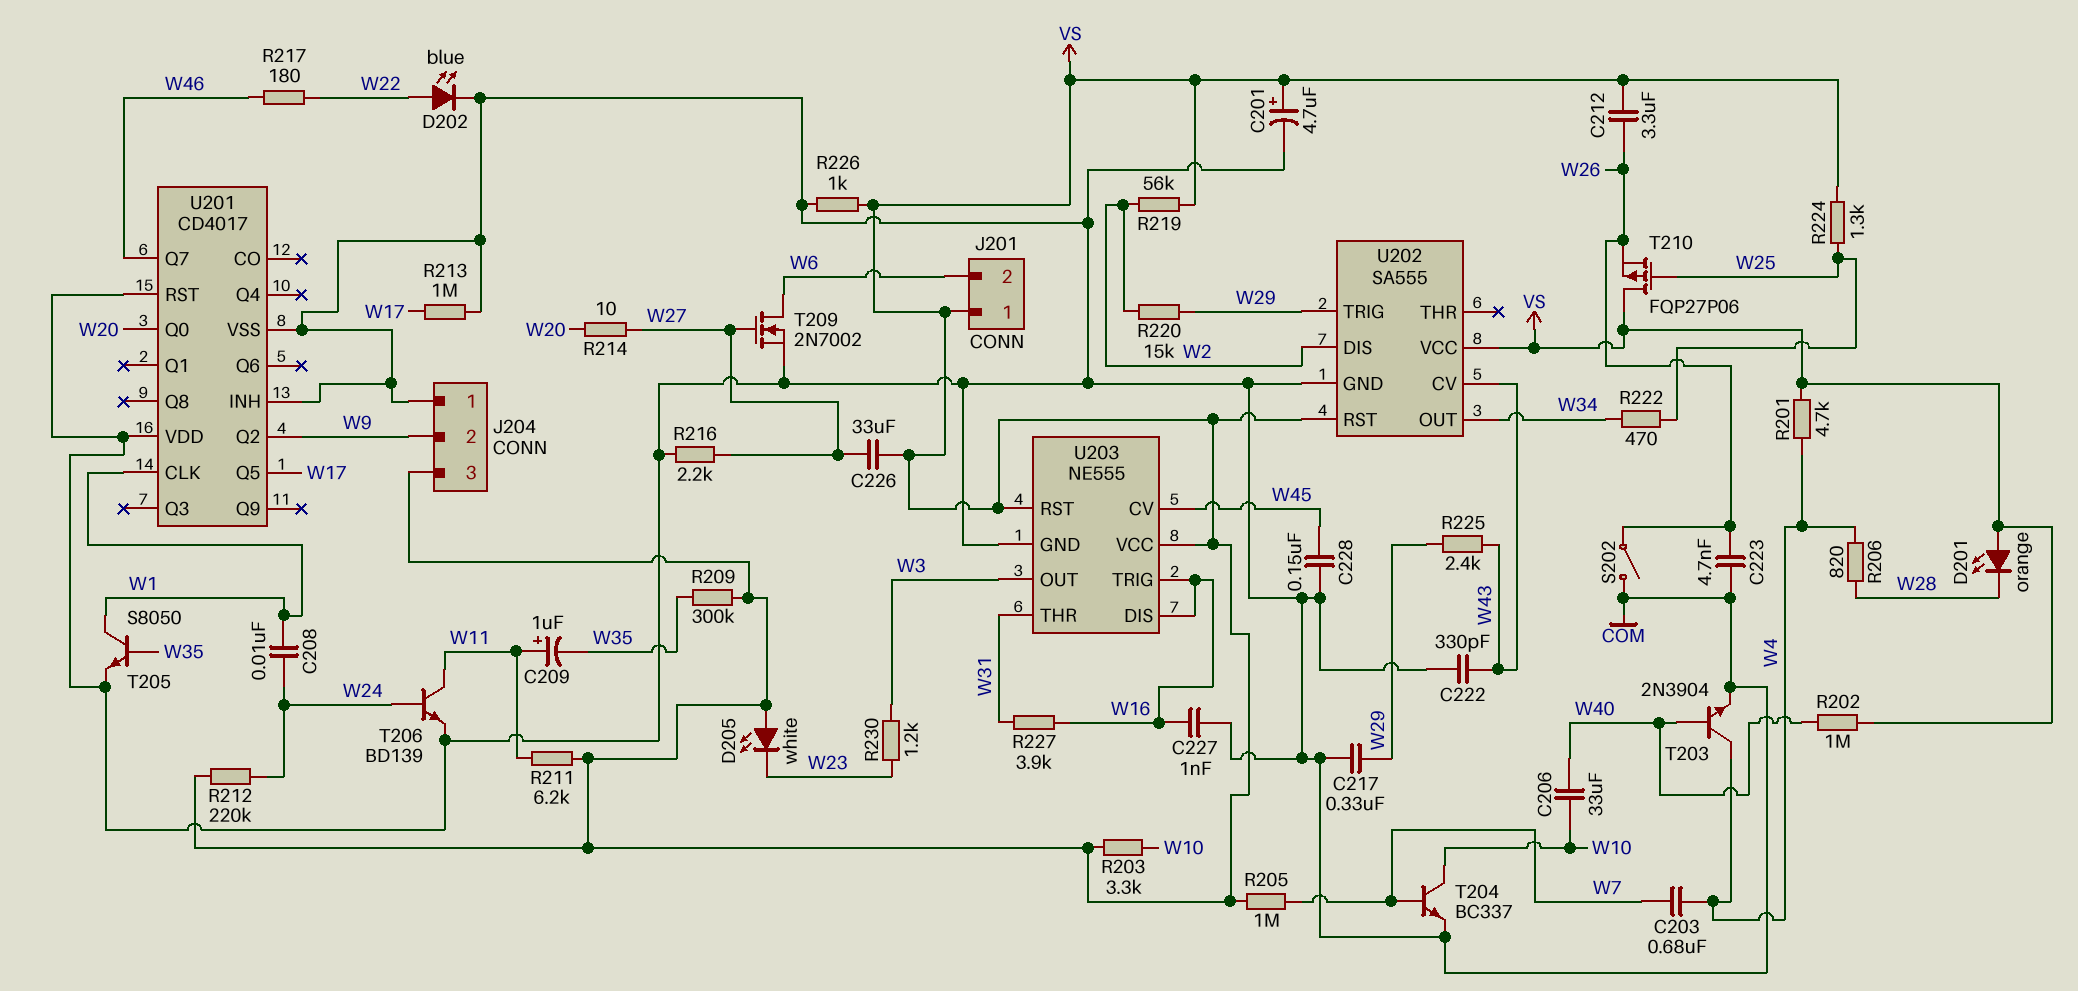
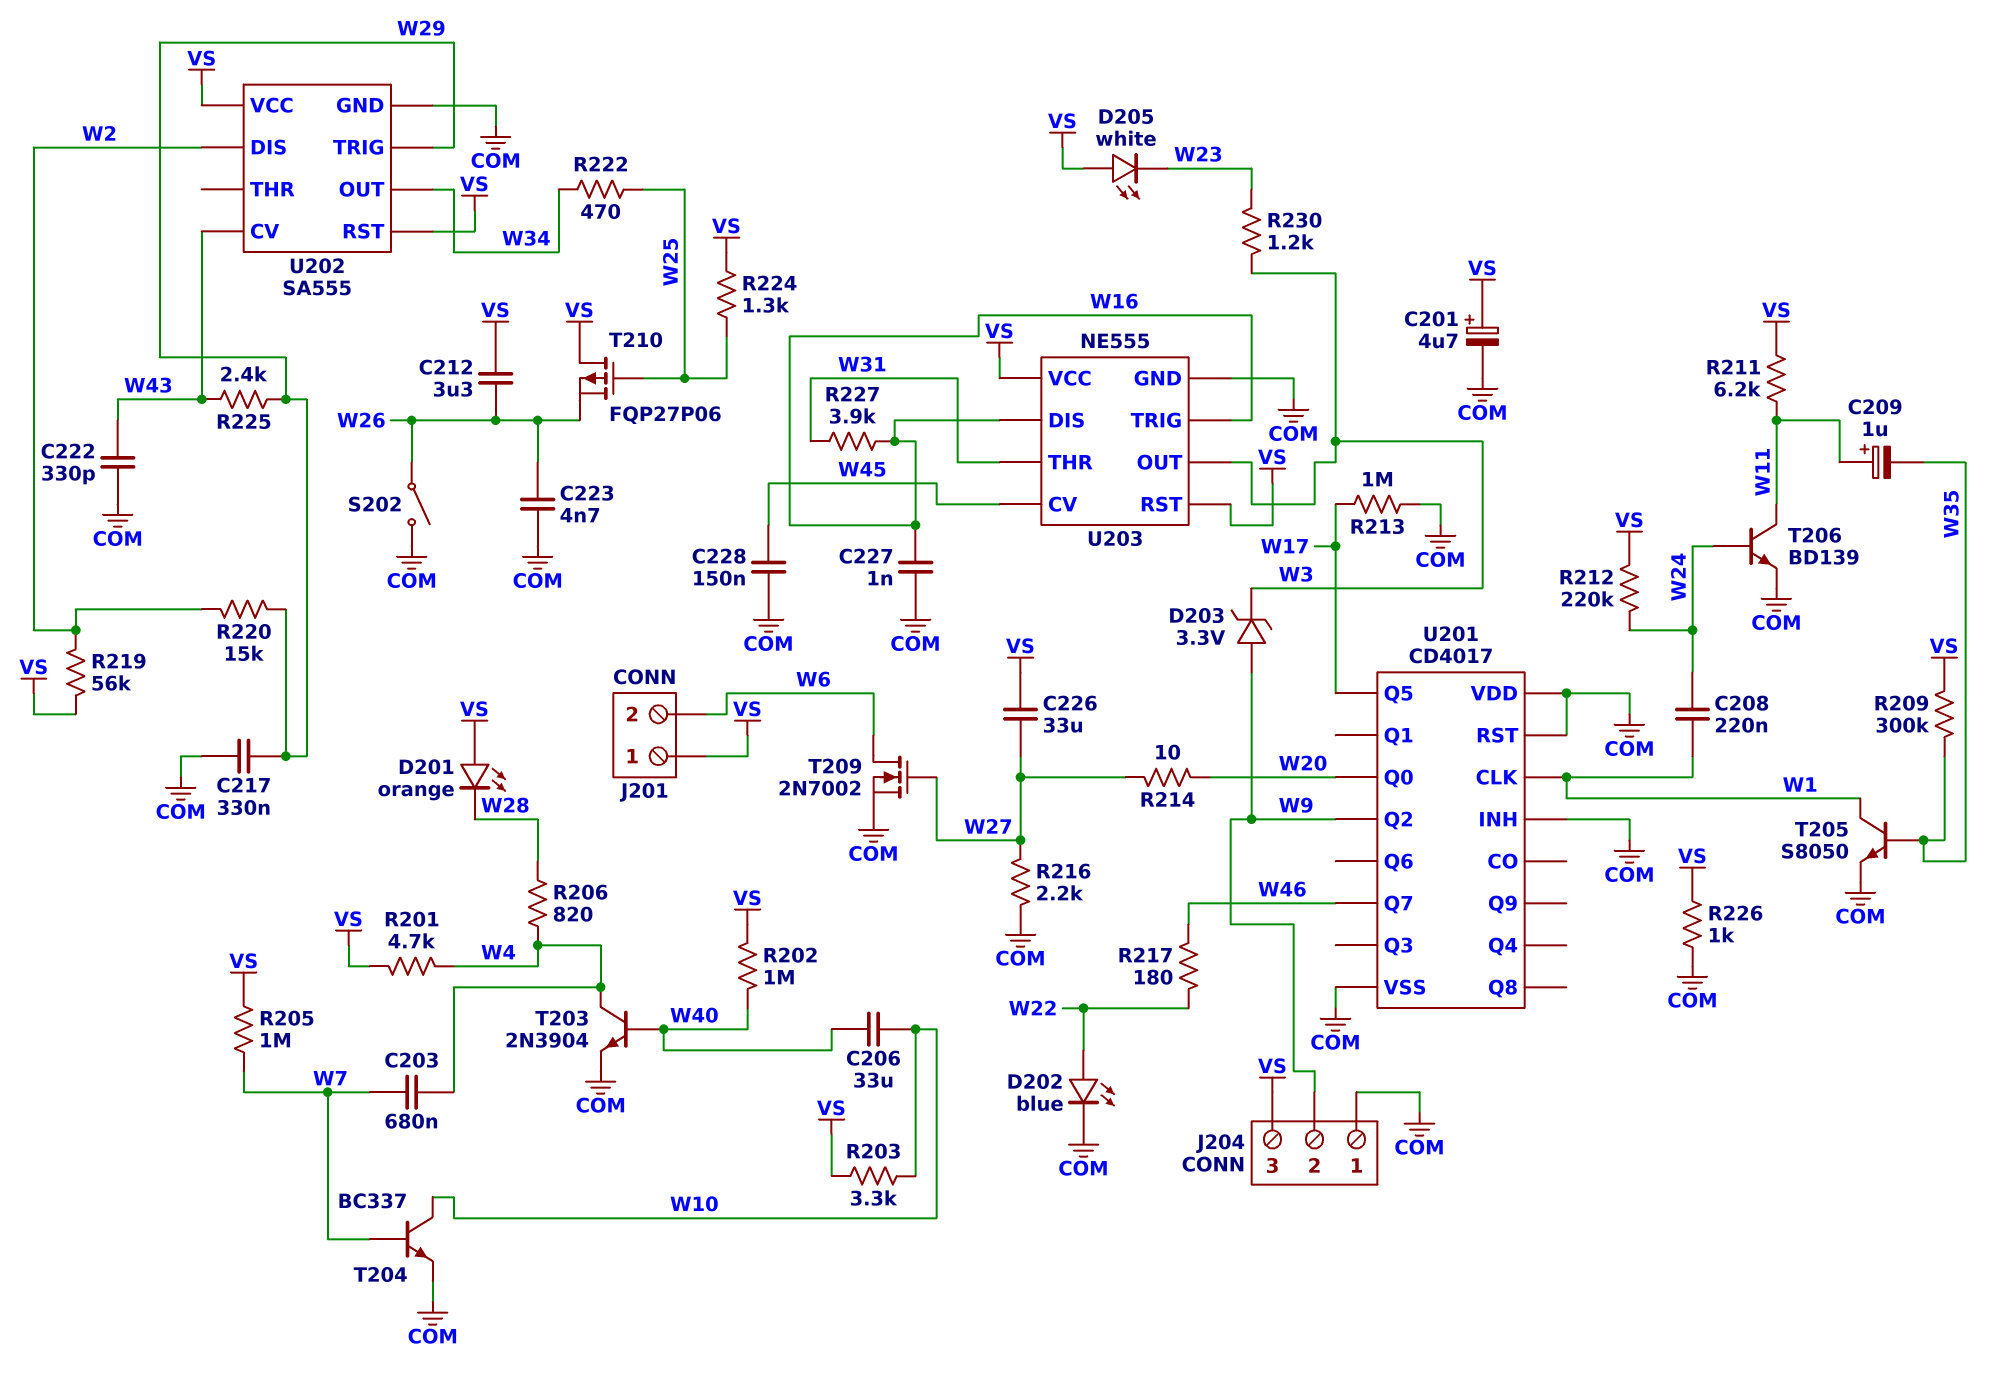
C208: 10nF (W1, W24) -> 220nF (W1, W24)
D203: none -> zener 3.3V (A W9, K W3)

